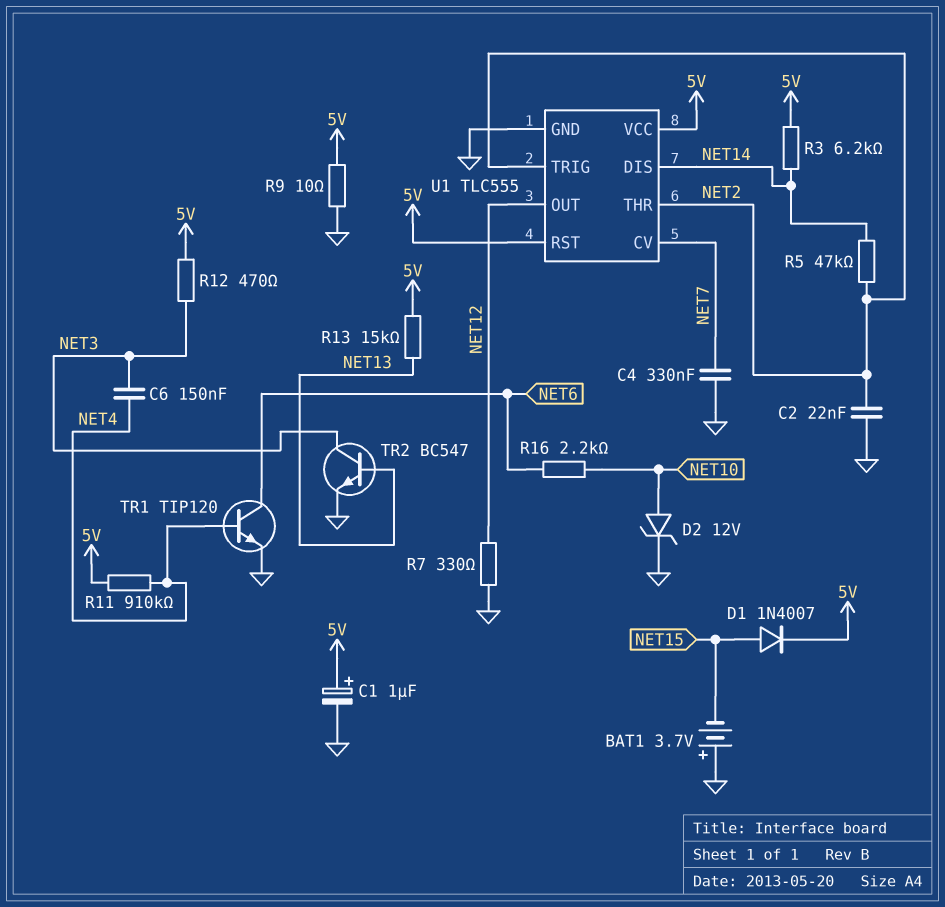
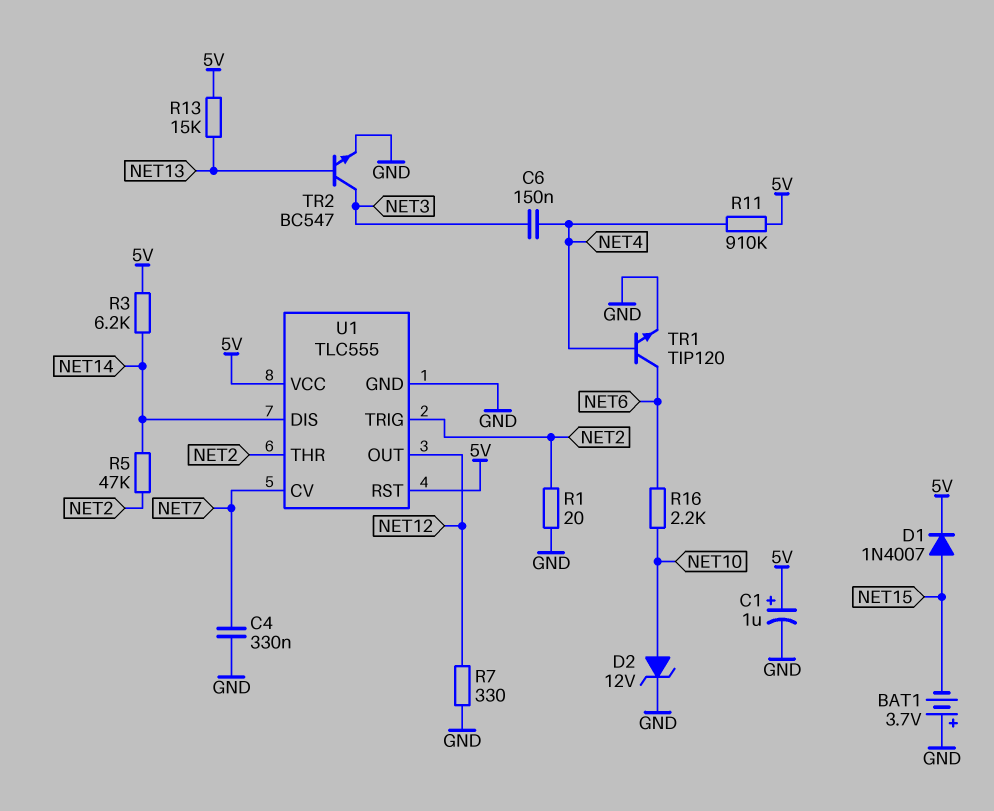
C2: 22nF (GND, NET2) -> none
R1: none -> 20 (GND, NET2)
R9: 10 (5V, GND) -> none
R12: 470 (5V, NET3) -> none

